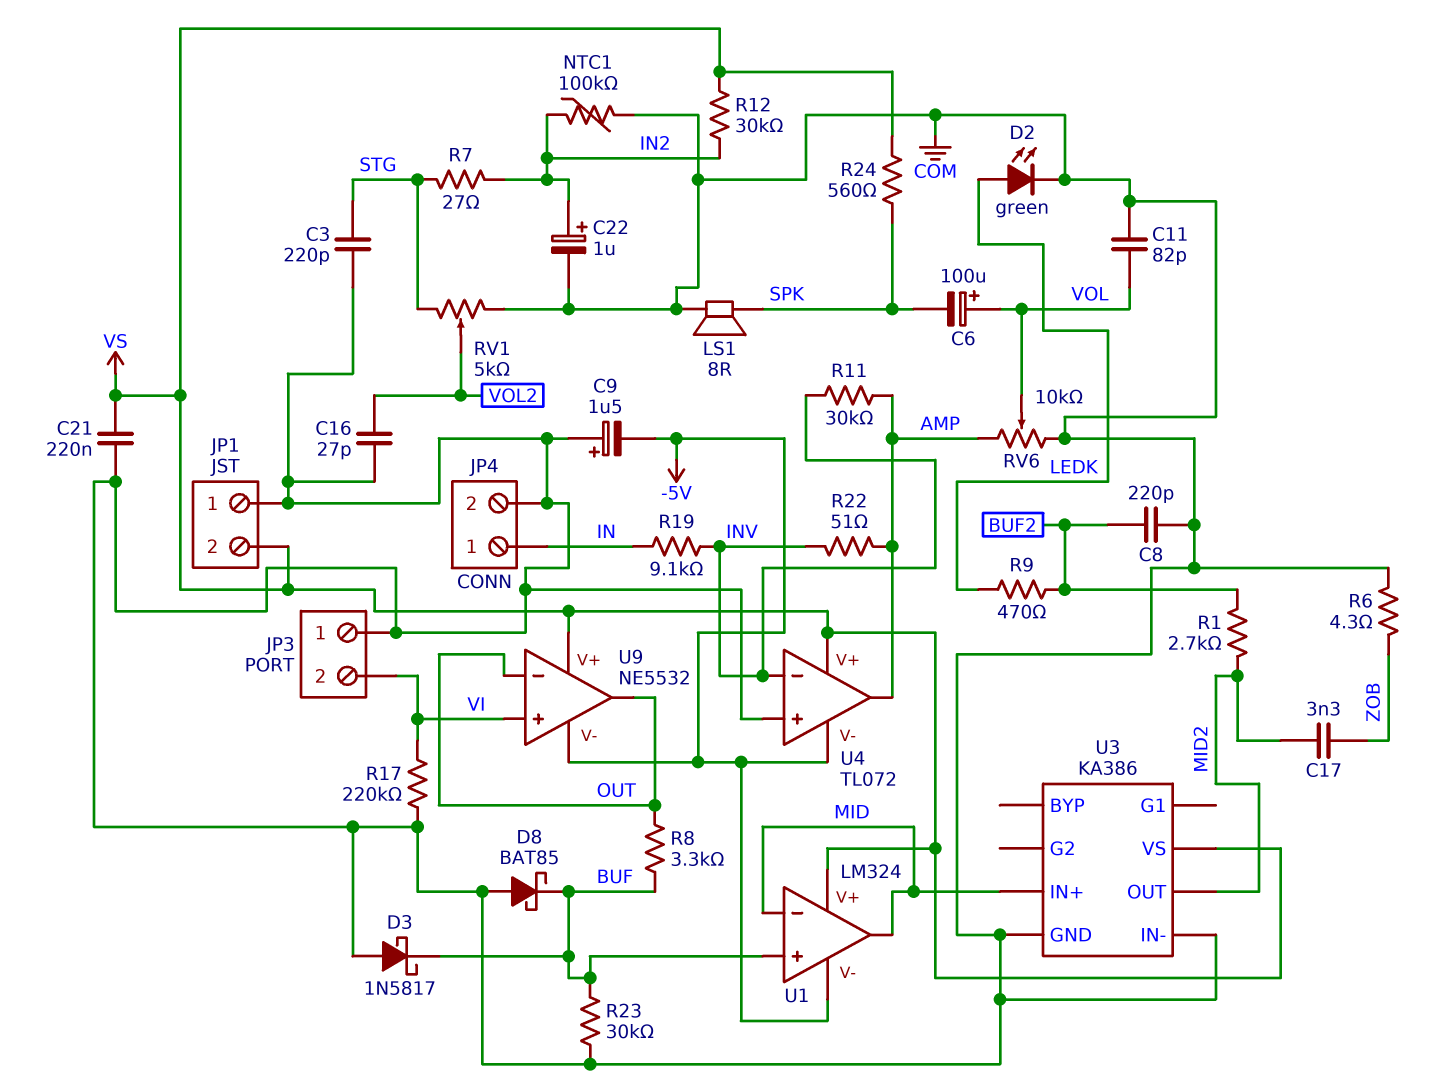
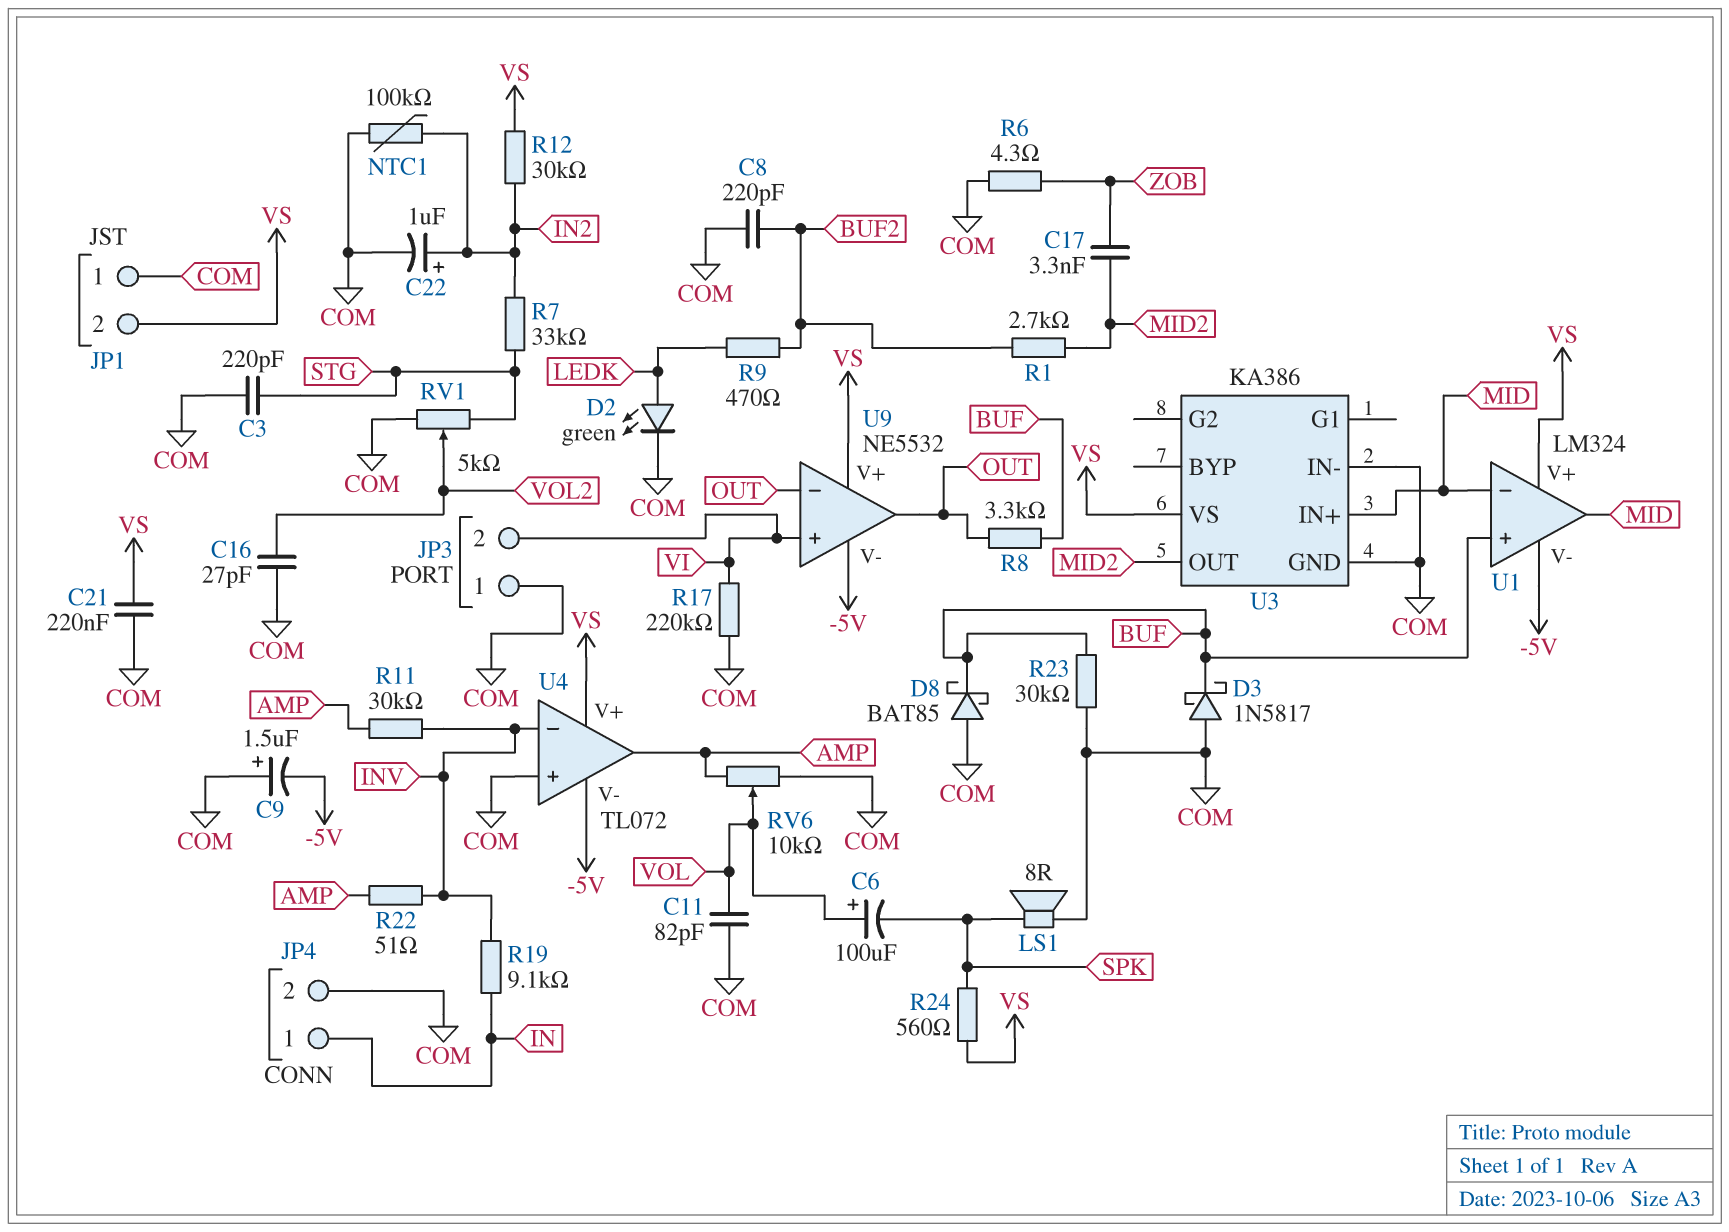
R7: 27 (IN2, STG) -> 33k (IN2, STG)

